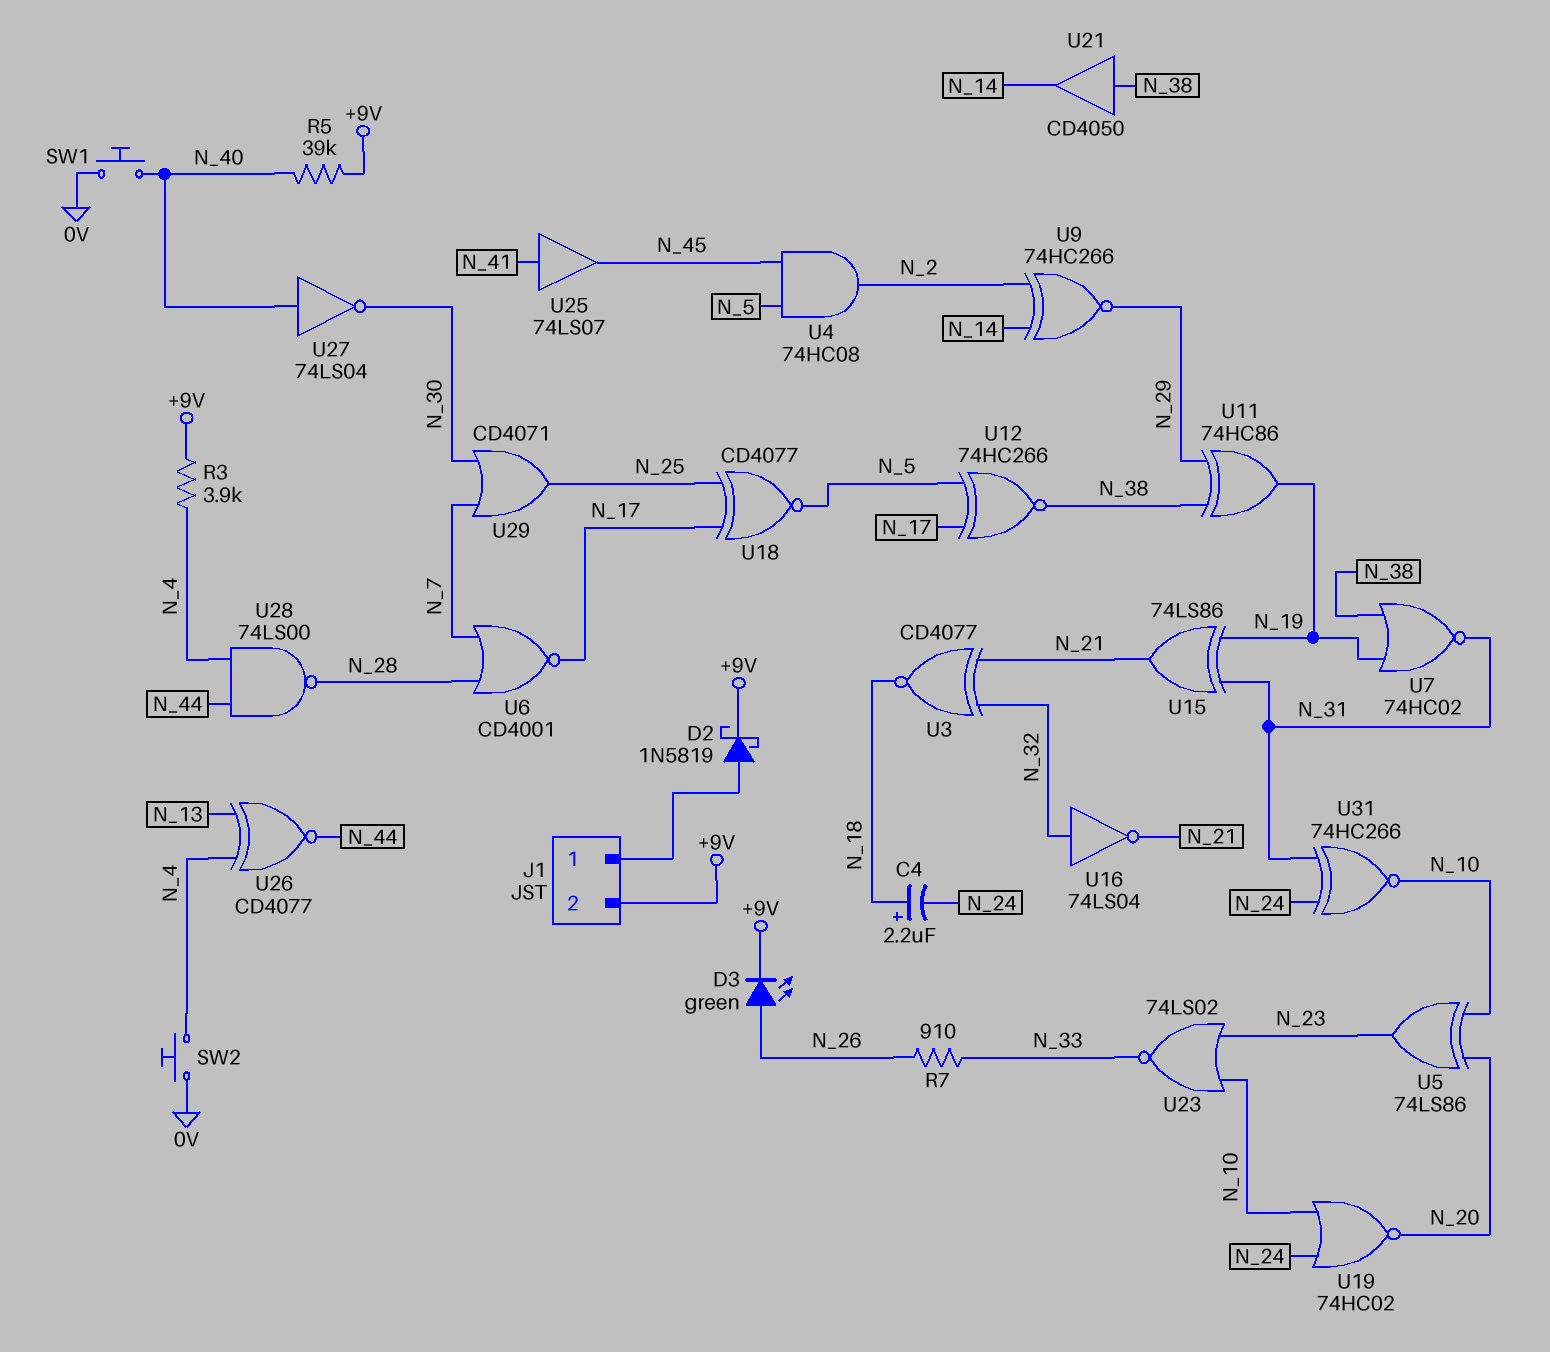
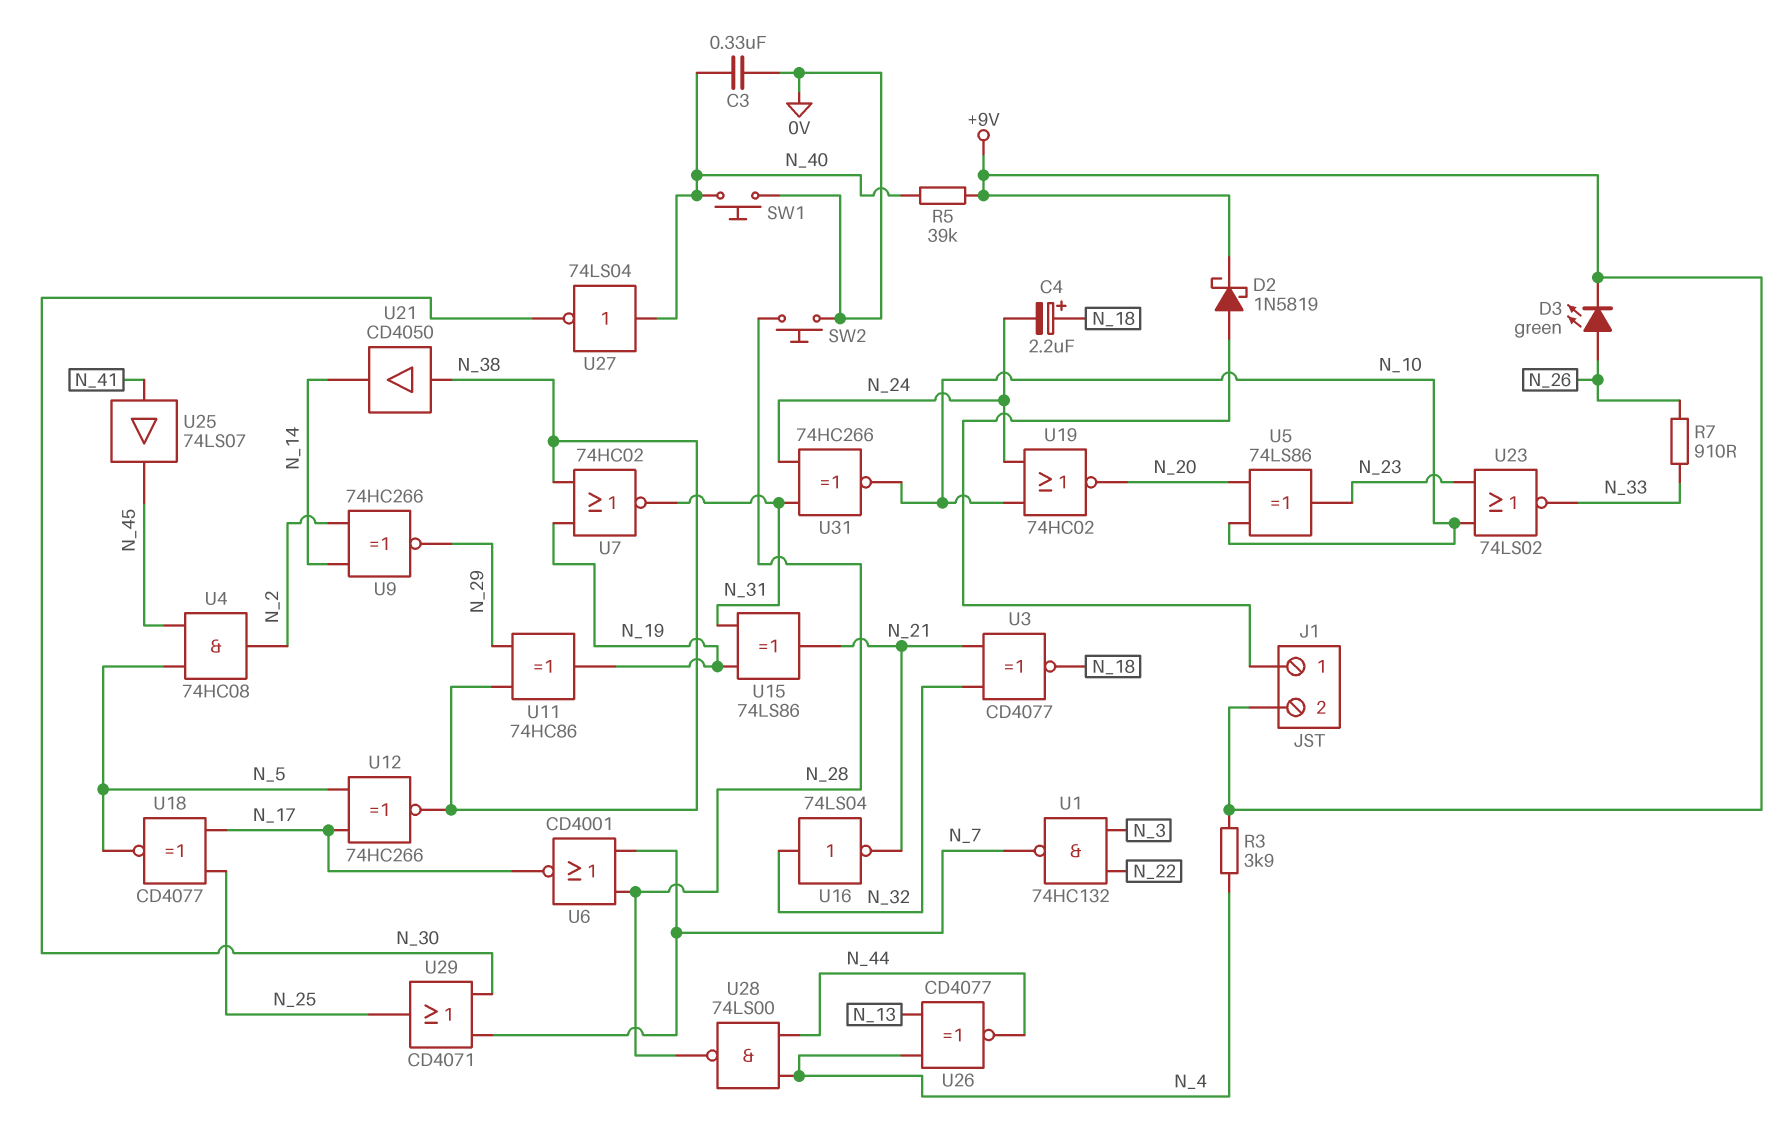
C3: none -> 330nF (0V, N_40)
SW2: button (0V, N_4) -> button (0V, N_28)
U1: none -> NAND 74HC132 (in N_3, in N_22, out N_7)

